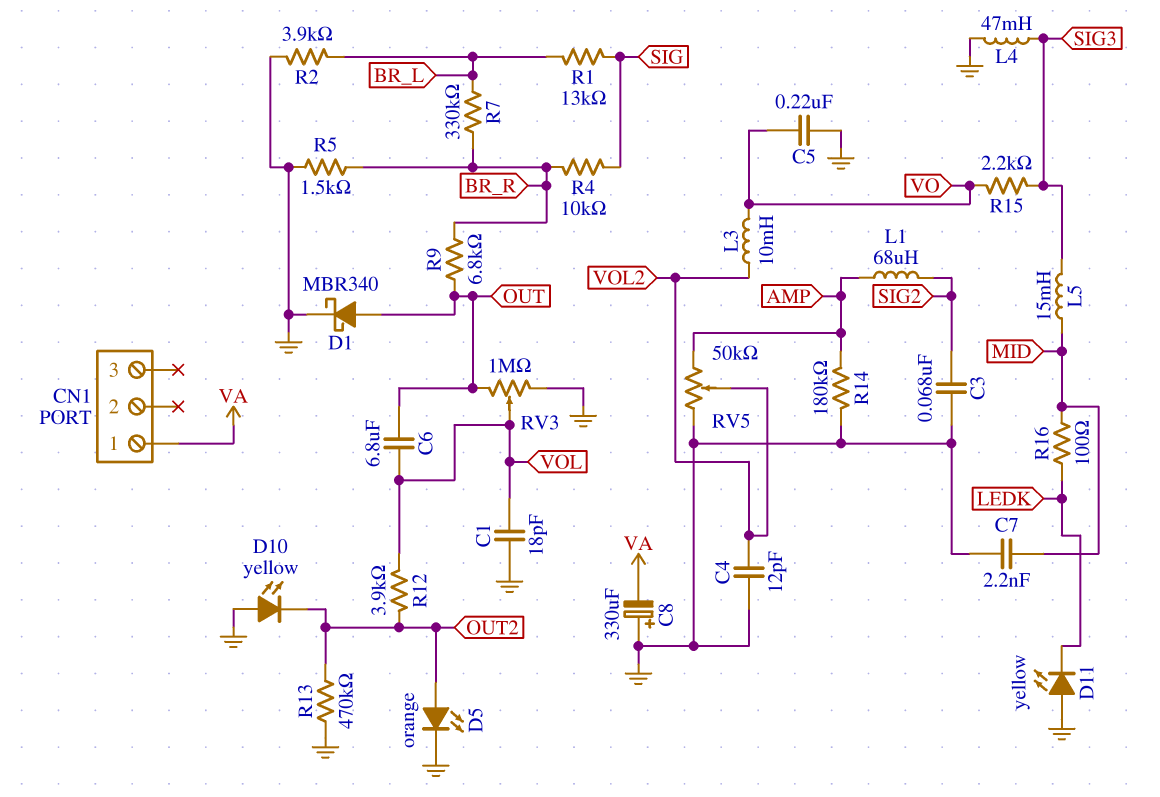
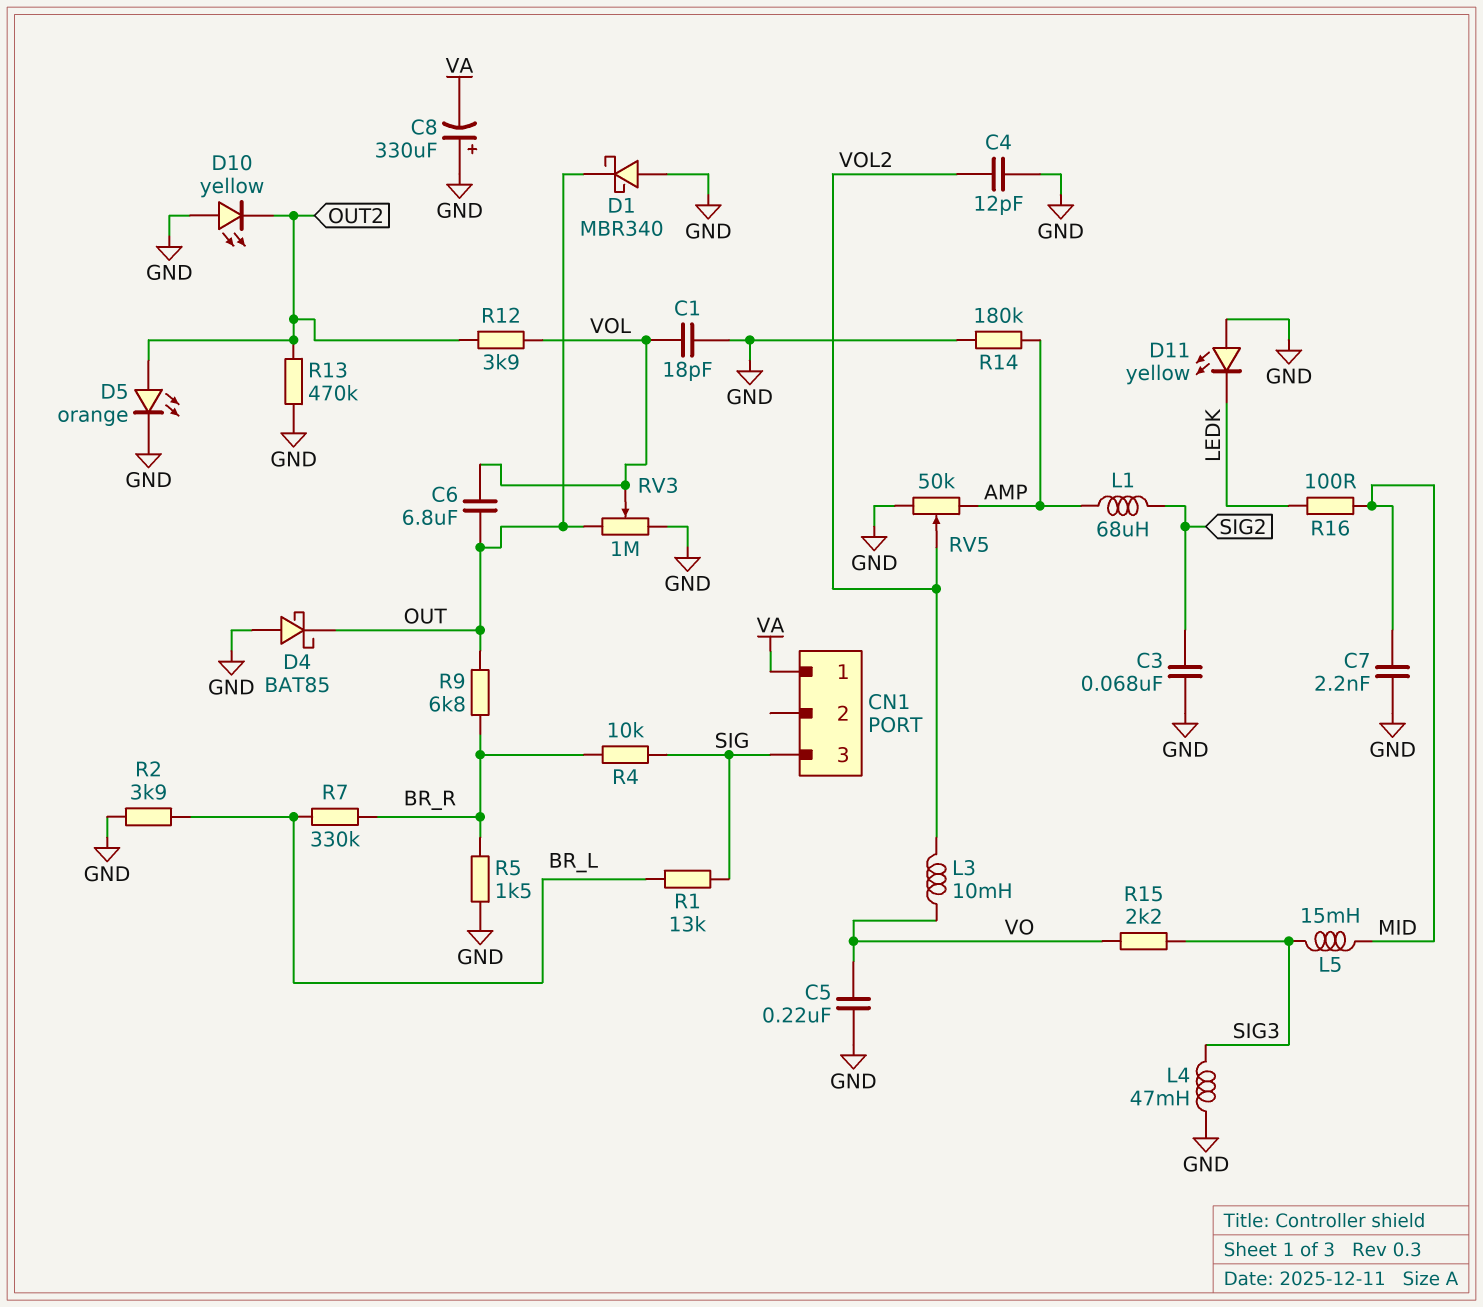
CN1 pin 3: none -> SIG
D1: schottky MBR340 (A OUT, K GND) -> schottky MBR340 (A GND, K OUT)
D4: none -> schottky BAT85 (A GND, K OUT)

